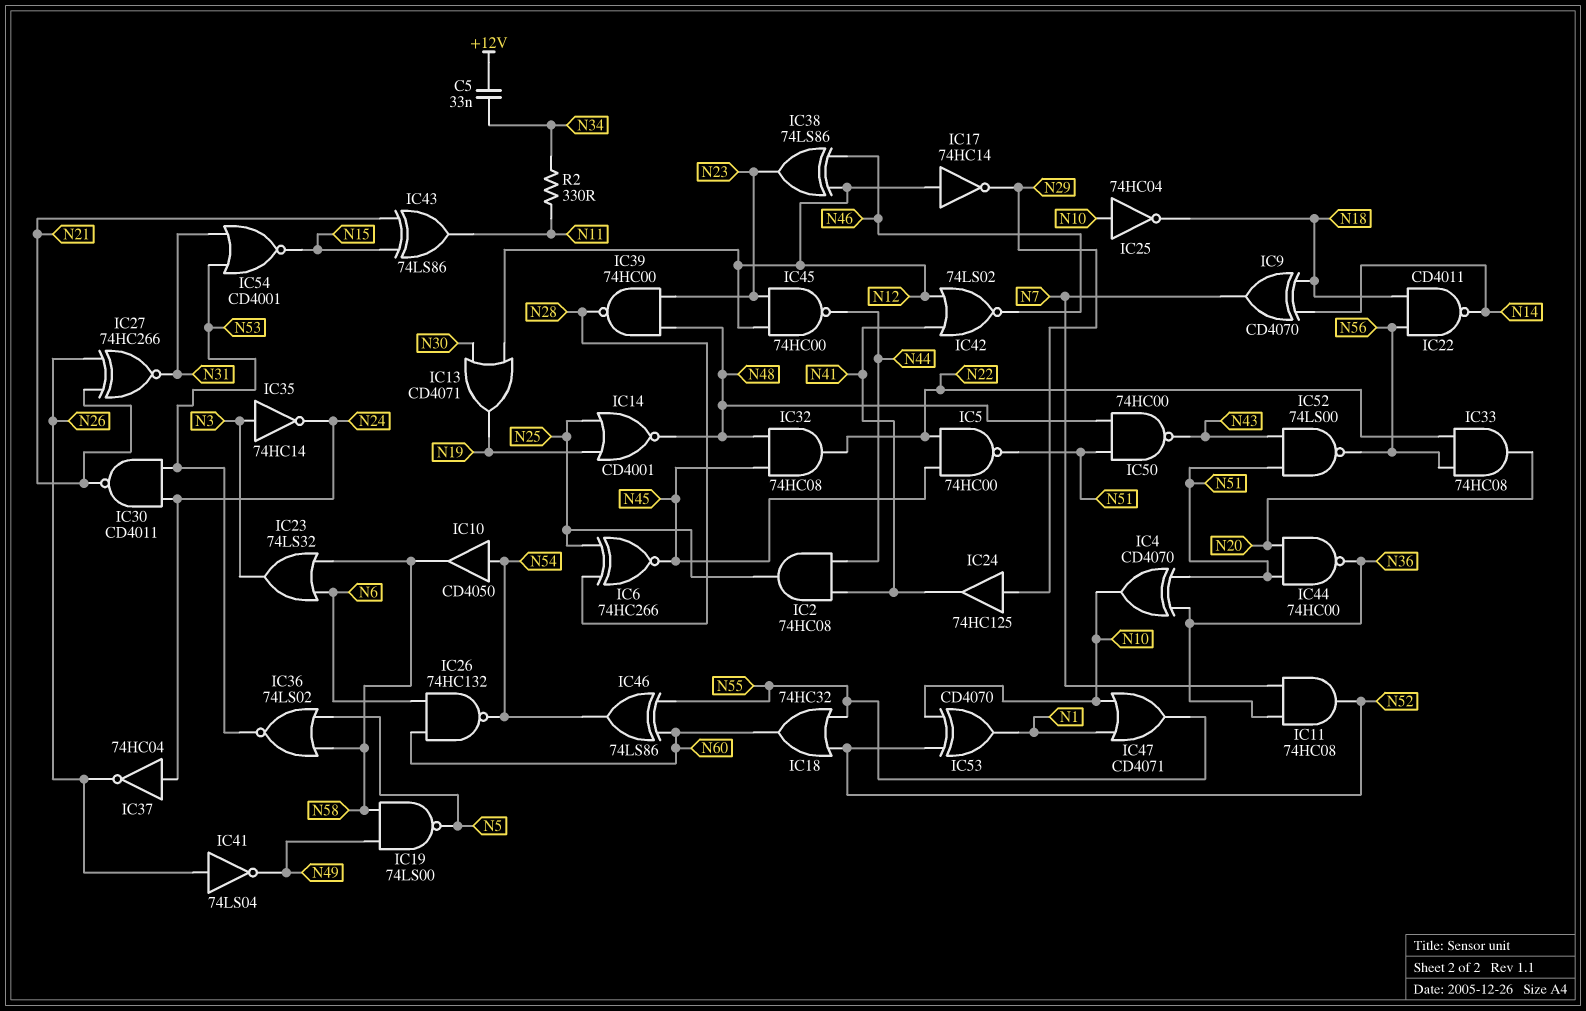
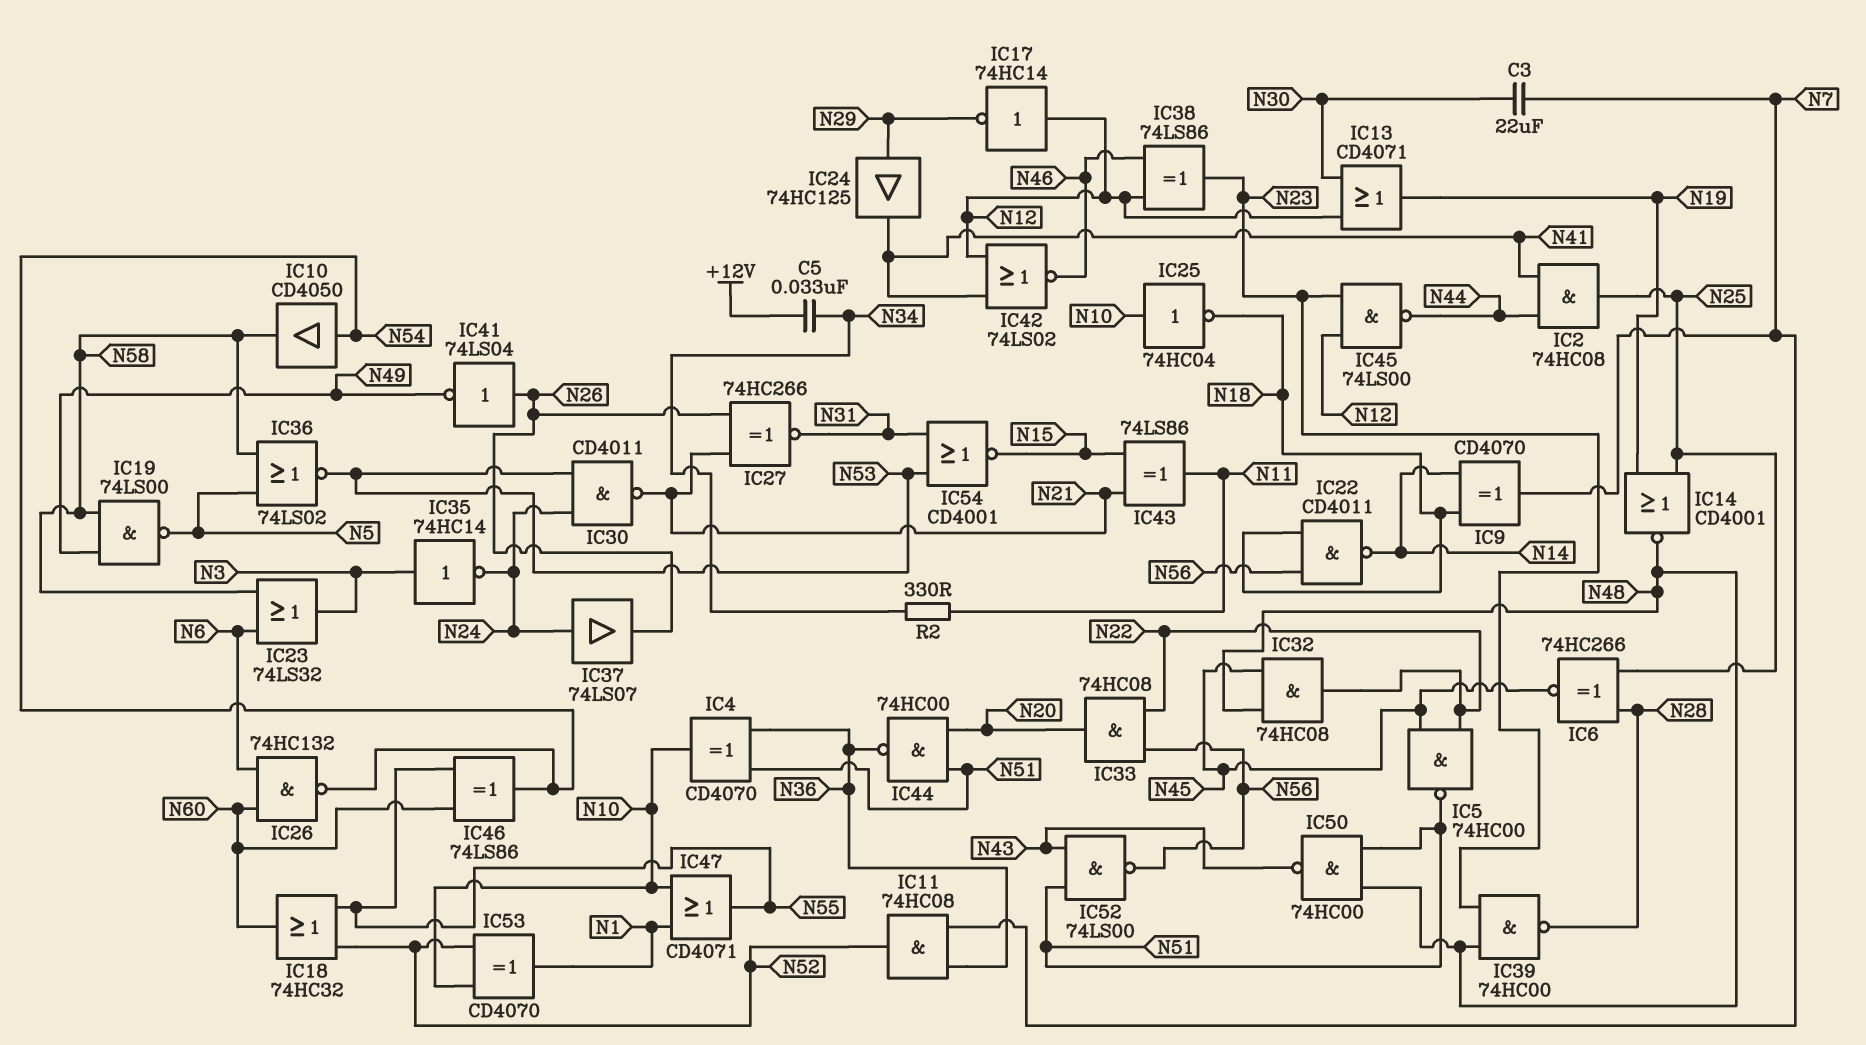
C3: none -> 22uF (N7, N30)
IC37: NOT 74HC04 (in N24, out N26) -> buffer 74LS07 (in N24, out N26)
IC45: NAND 74HC00 (in N12, in N23, out N44) -> NAND 74LS00 (in N12, in N23, out N44)

